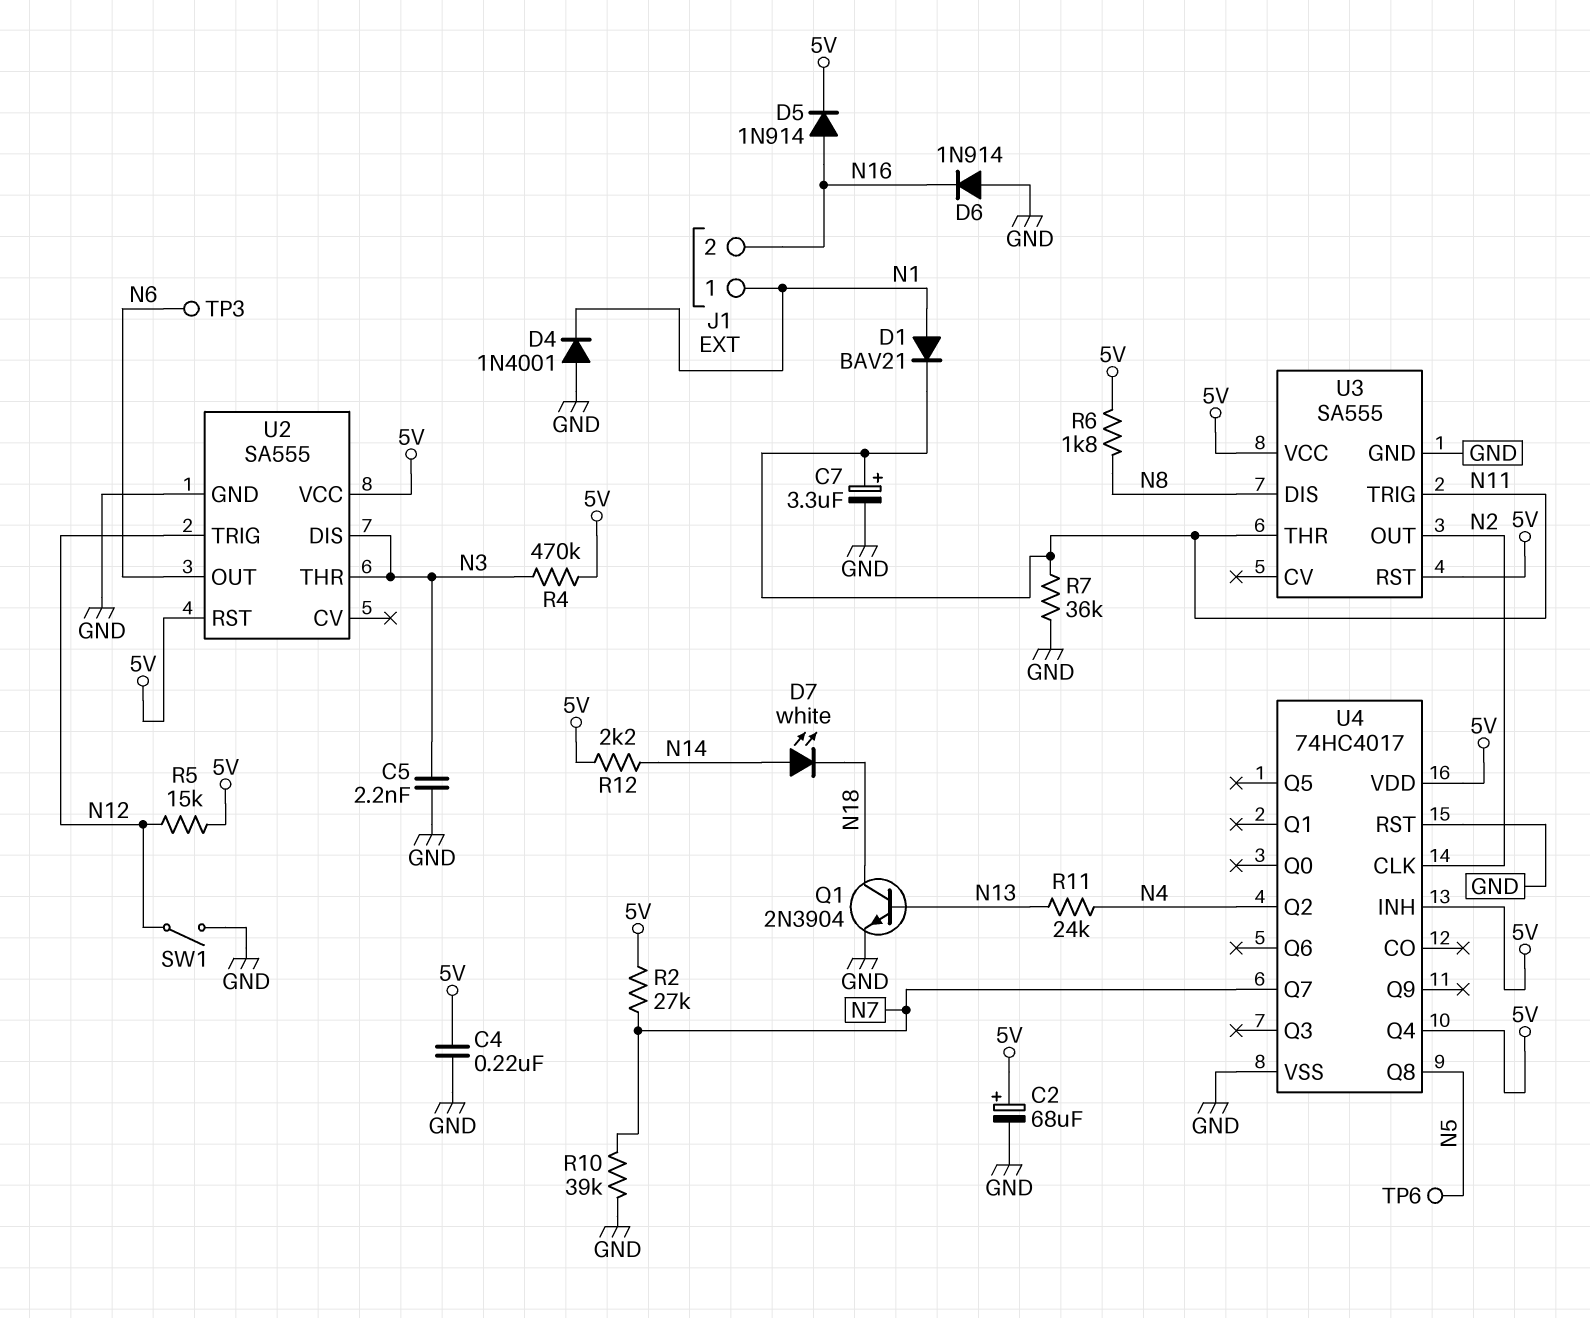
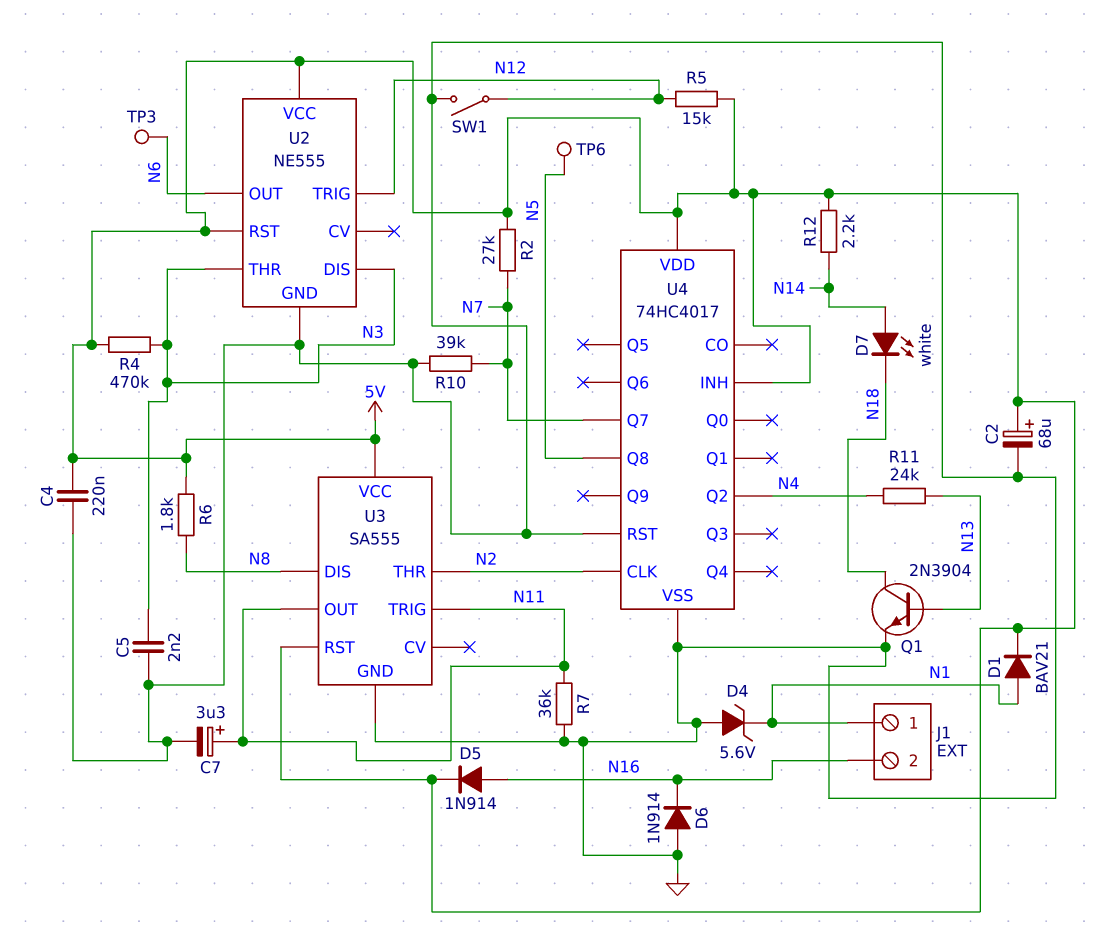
D1: diode BAV21 (A N1, K N11) -> diode BAV21 (A N1, K 5V)
D4: diode 1N4001 (A GND, K N1) -> zener 5.6V (A GND, K N1)
U2: SA555 -> NE555
U3 pin OUT: N2 -> N11
U3 pin THR: N11 -> N2
U4 pin Q4: 5V -> none

